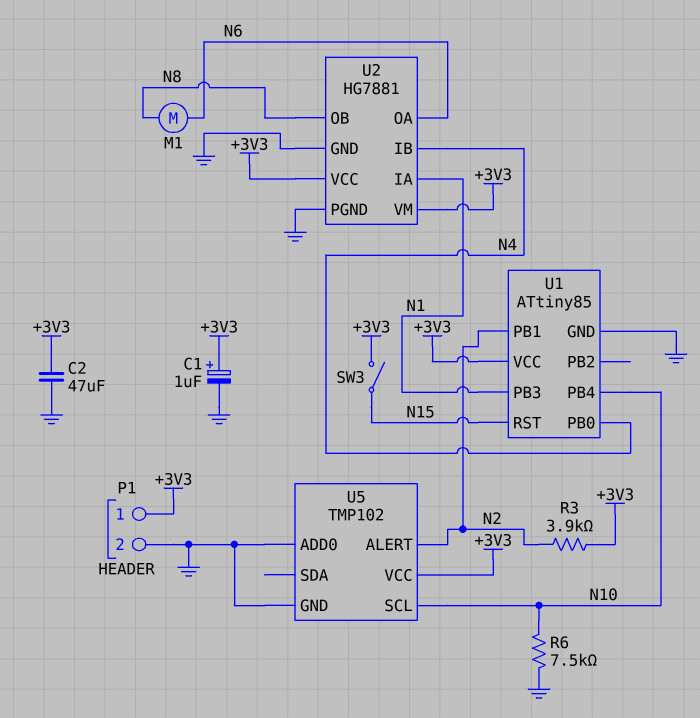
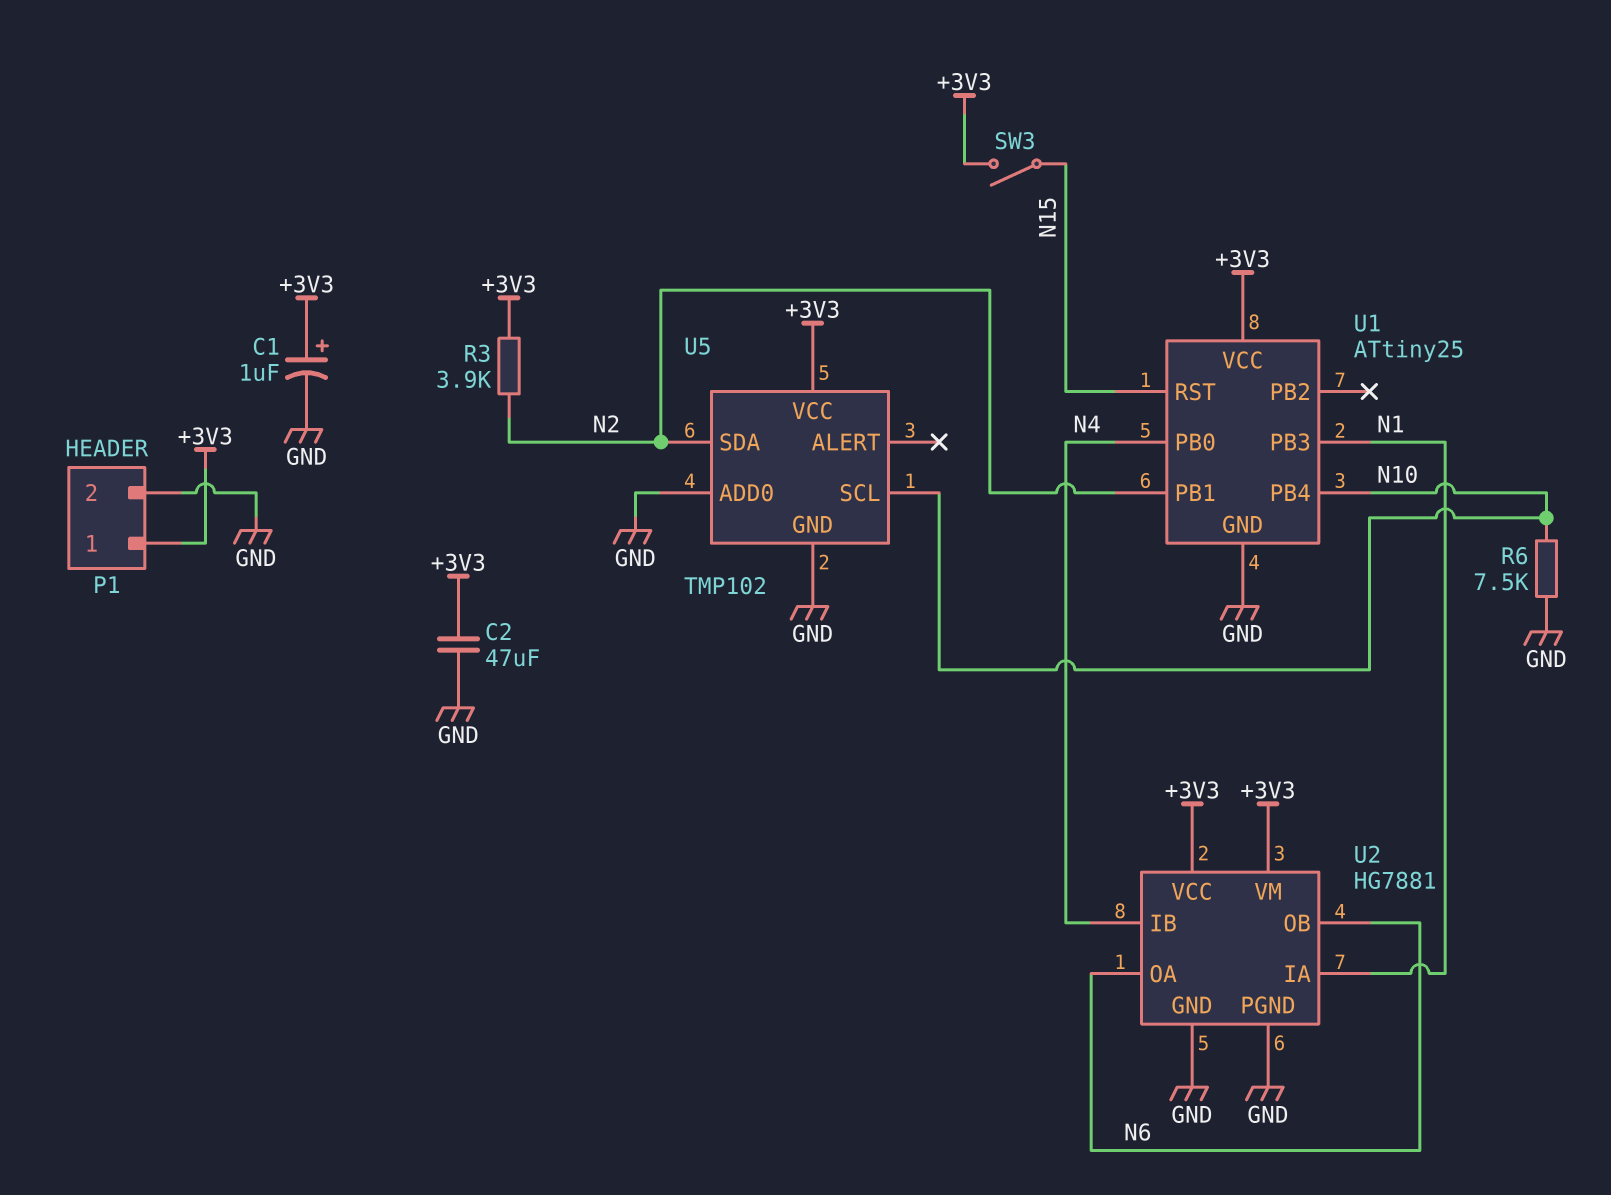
M1: motor (N6, N8) -> none
U1: ATtiny85 -> ATtiny25
U2 pin OB: N8 -> N6
U5 pin ALERT: N2 -> none
U5 pin SDA: none -> N2

